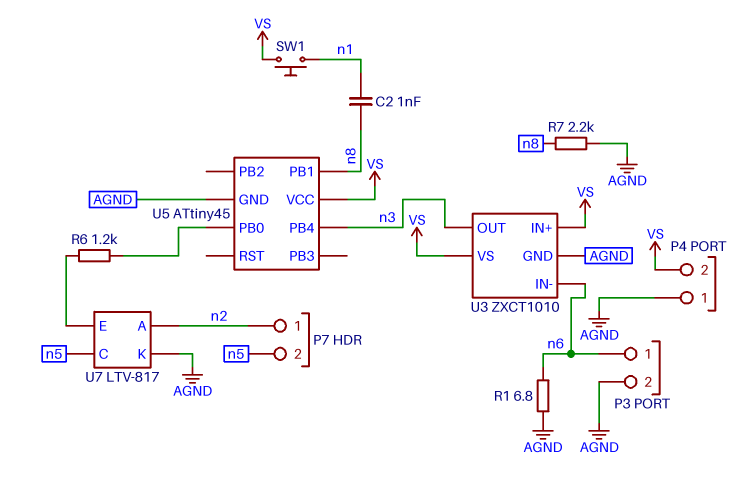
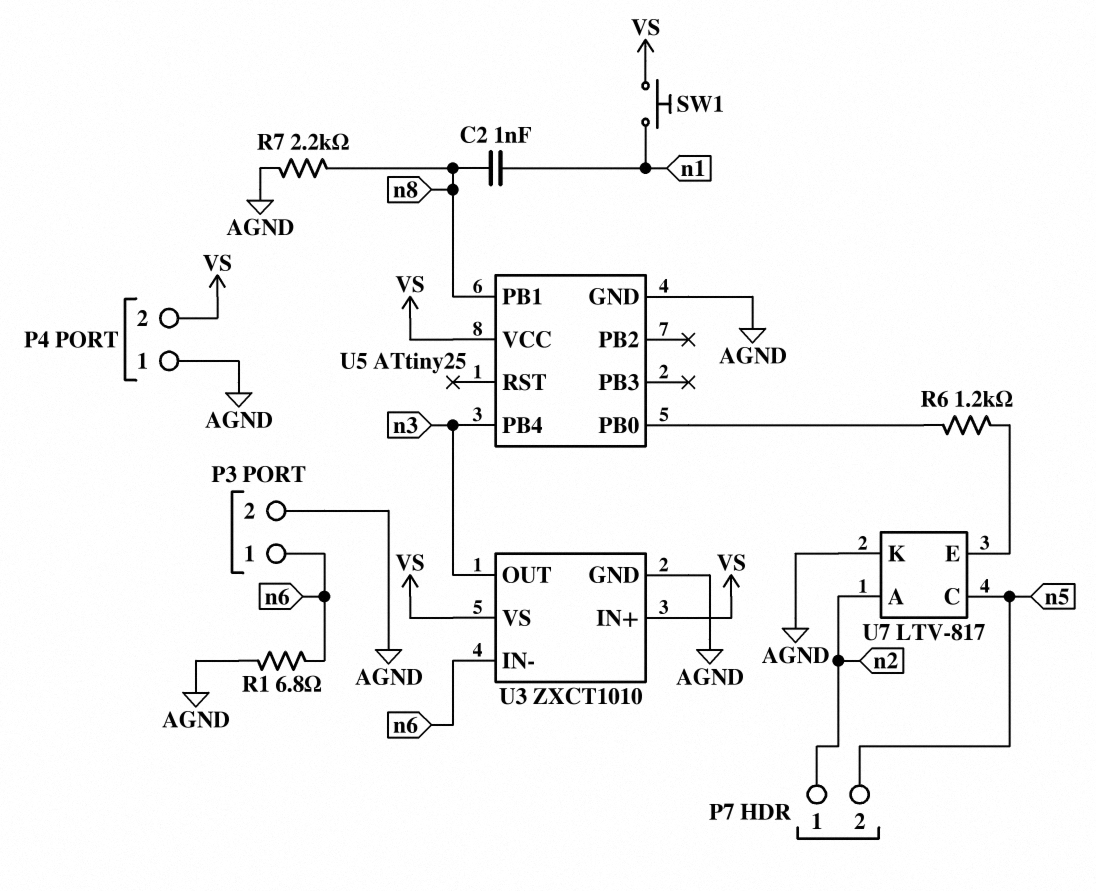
U5: ATtiny45 -> ATtiny25

